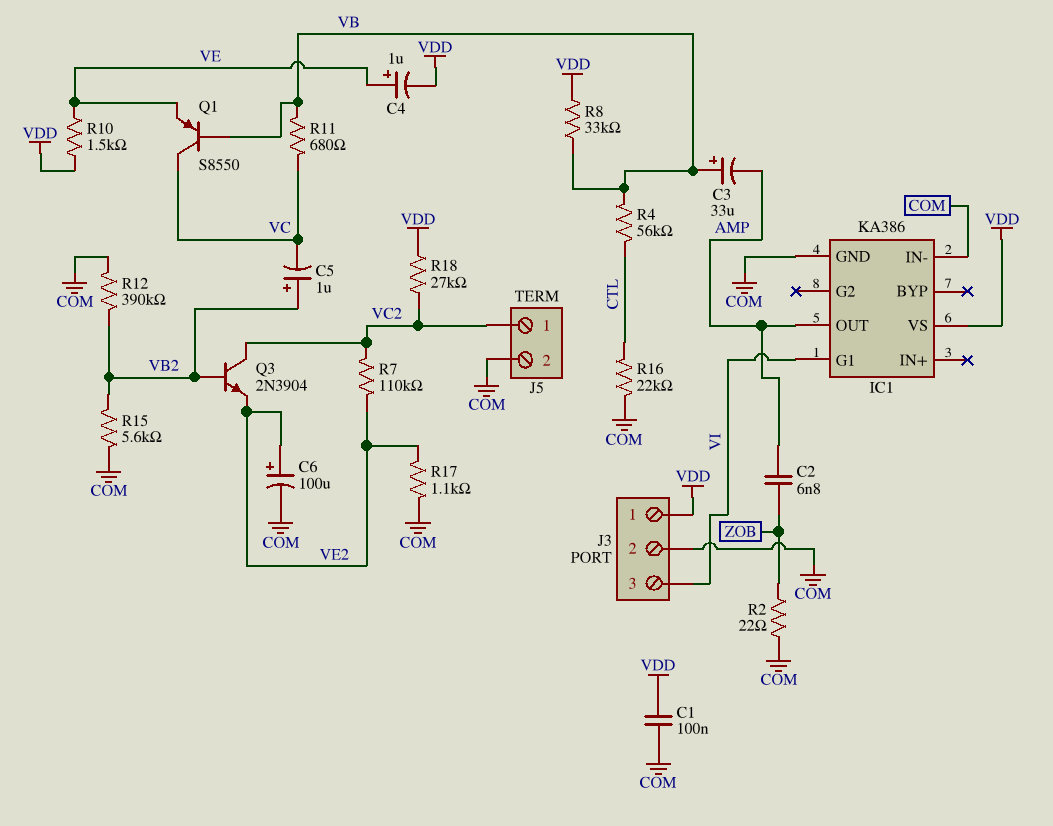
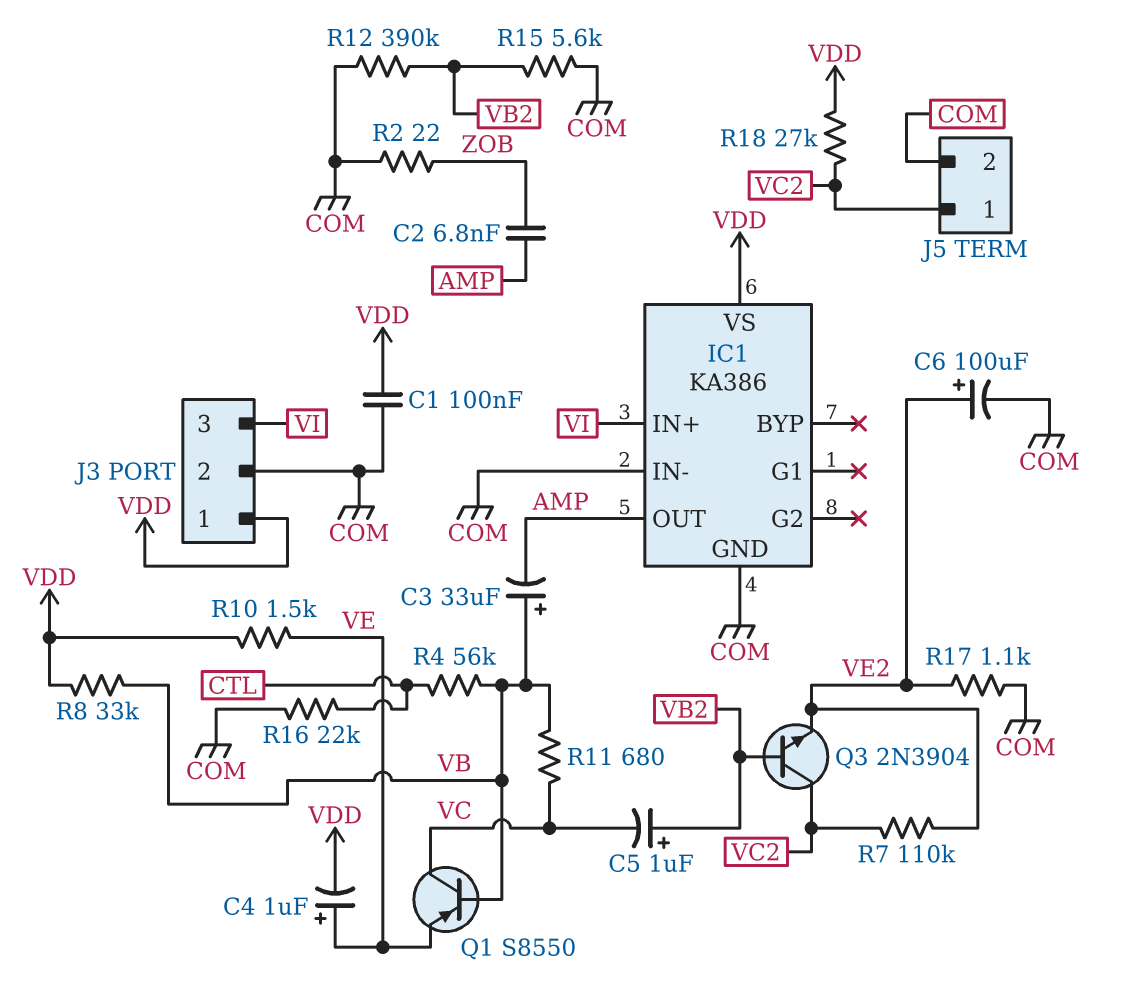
IC1 pin G1: VI -> none
IC1 pin IN+: none -> VI

